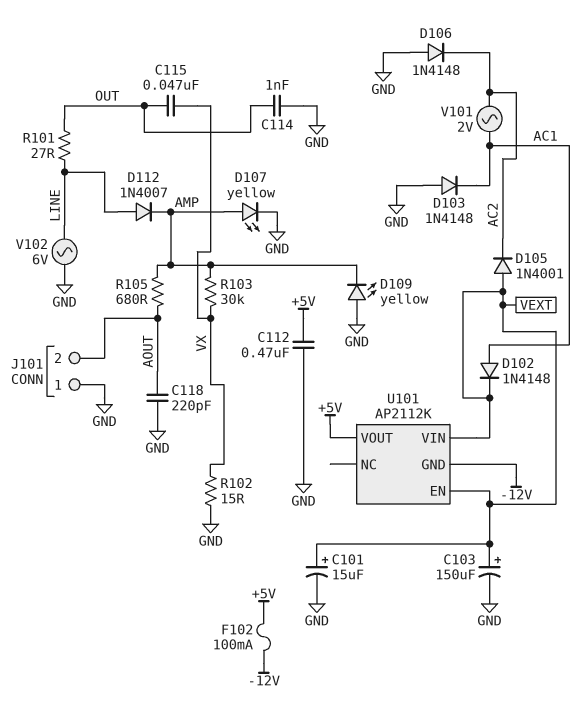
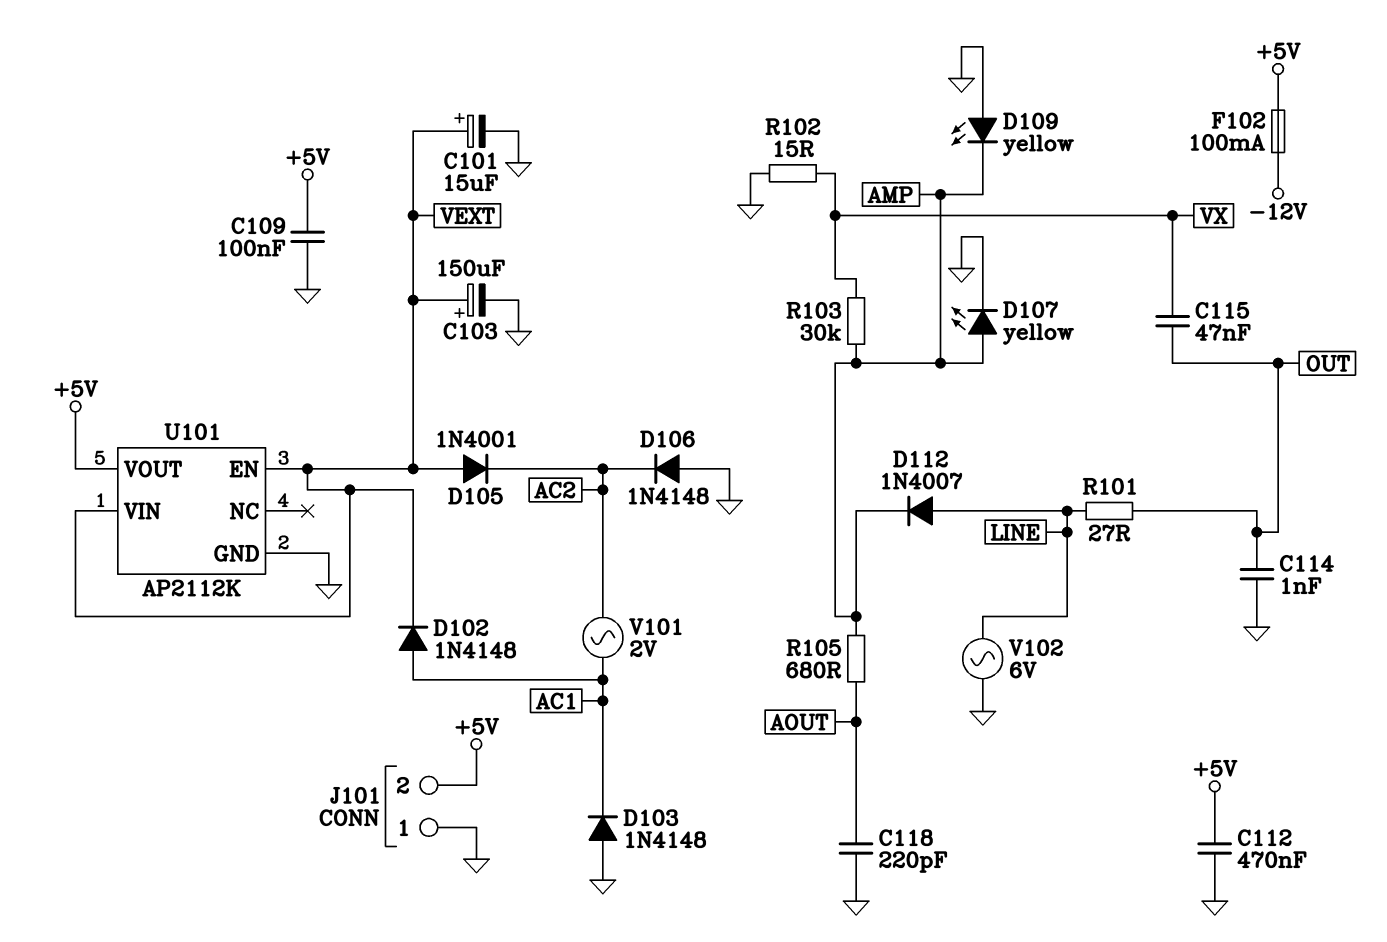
C109: none -> 100nF (+5V, GND)
J101 pin 2: AOUT -> +5V
U101 pin GND: -12V -> GND

